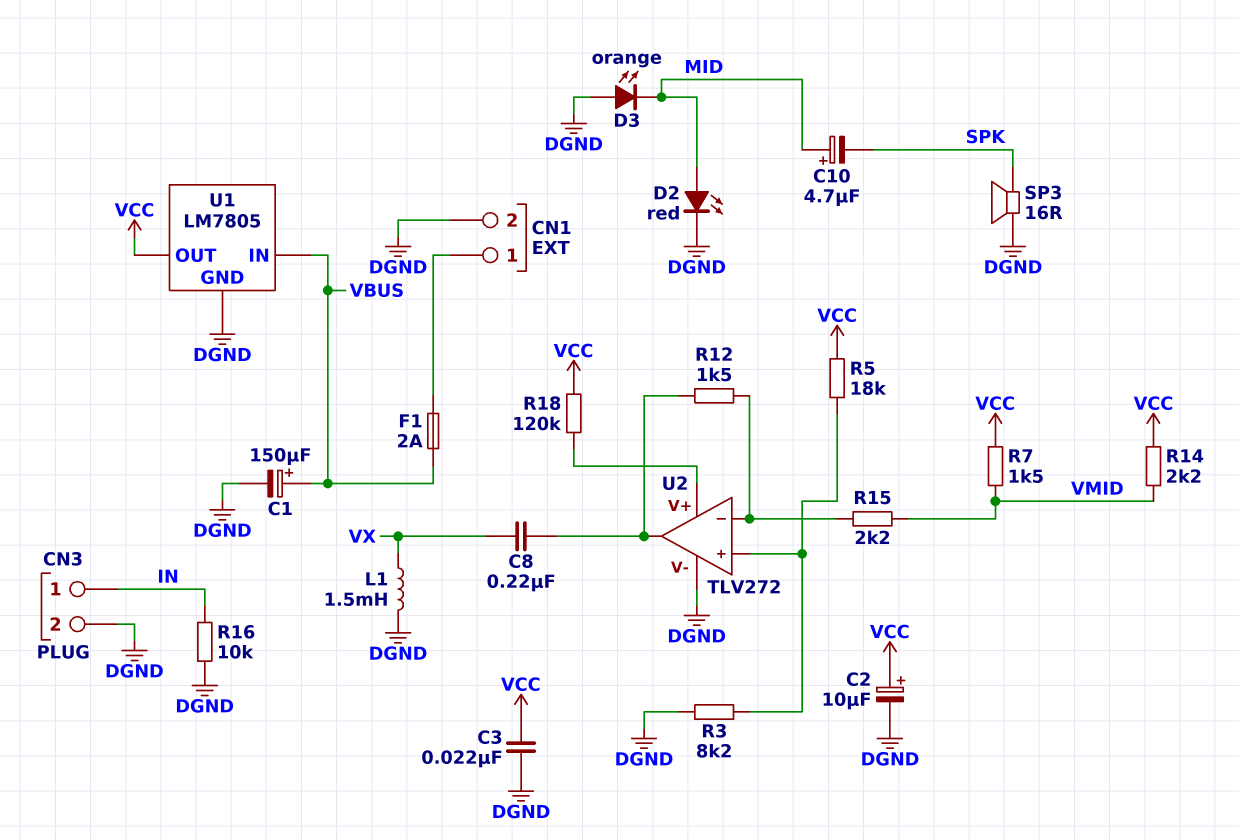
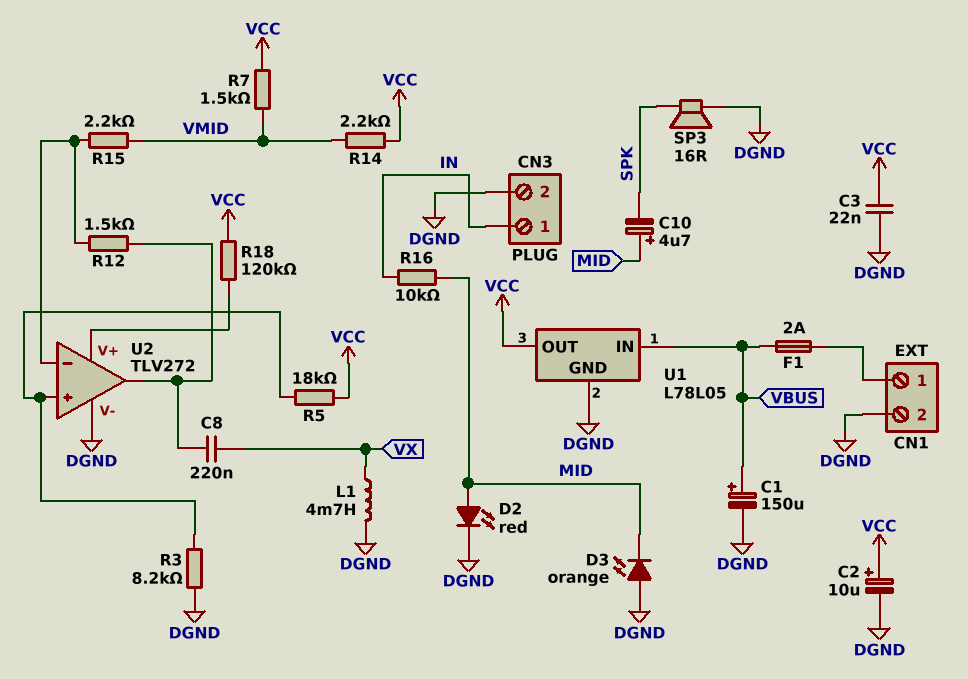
L1: 1.5mH (DGND, VX) -> 4.7mH (DGND, VX)
R16: 10k (DGND, IN) -> 10k (IN, MID)
U1: LM7805 -> L78L05

